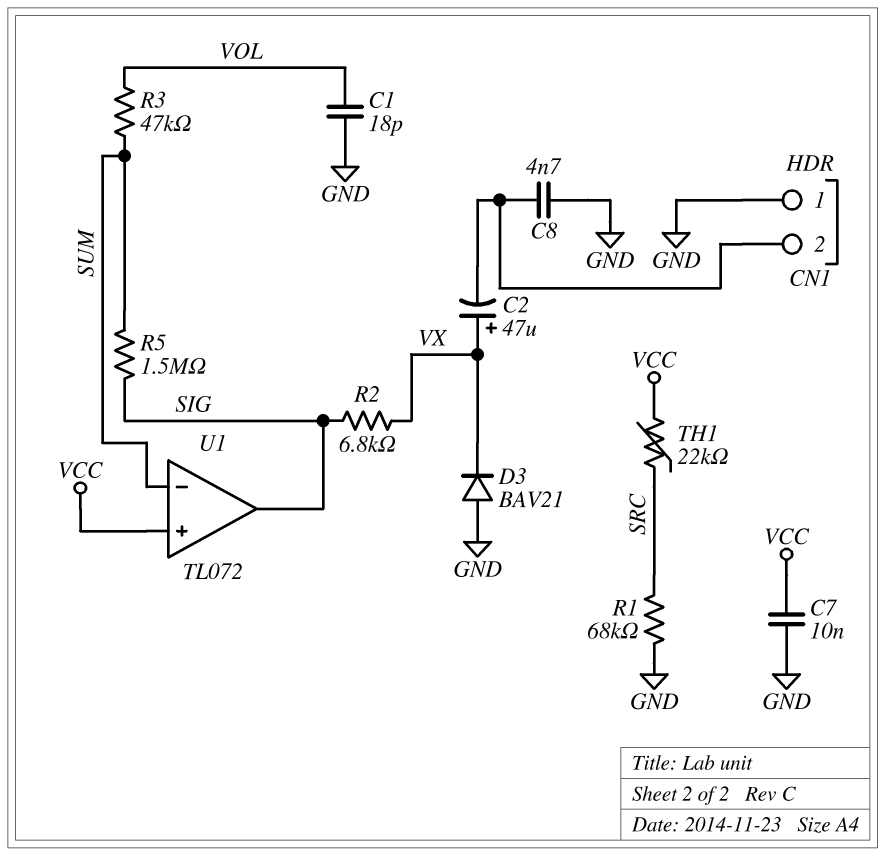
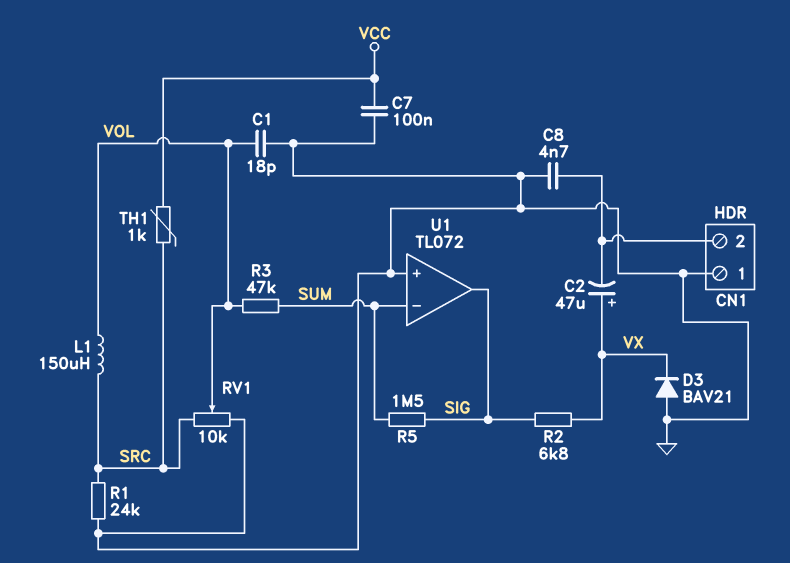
C7: 10nF (GND, VCC) -> 100nF (GND, VCC)
L1: none -> 150uH (SRC, VOL)
R1: 68k (GND, SRC) -> 24k (GND, SRC)
RV1: none -> 10k (GND, SRC, wiper VOL)
TH1: 22k (SRC, VCC) -> 1k (SRC, VCC)
U1 pin in+: VCC -> GND

